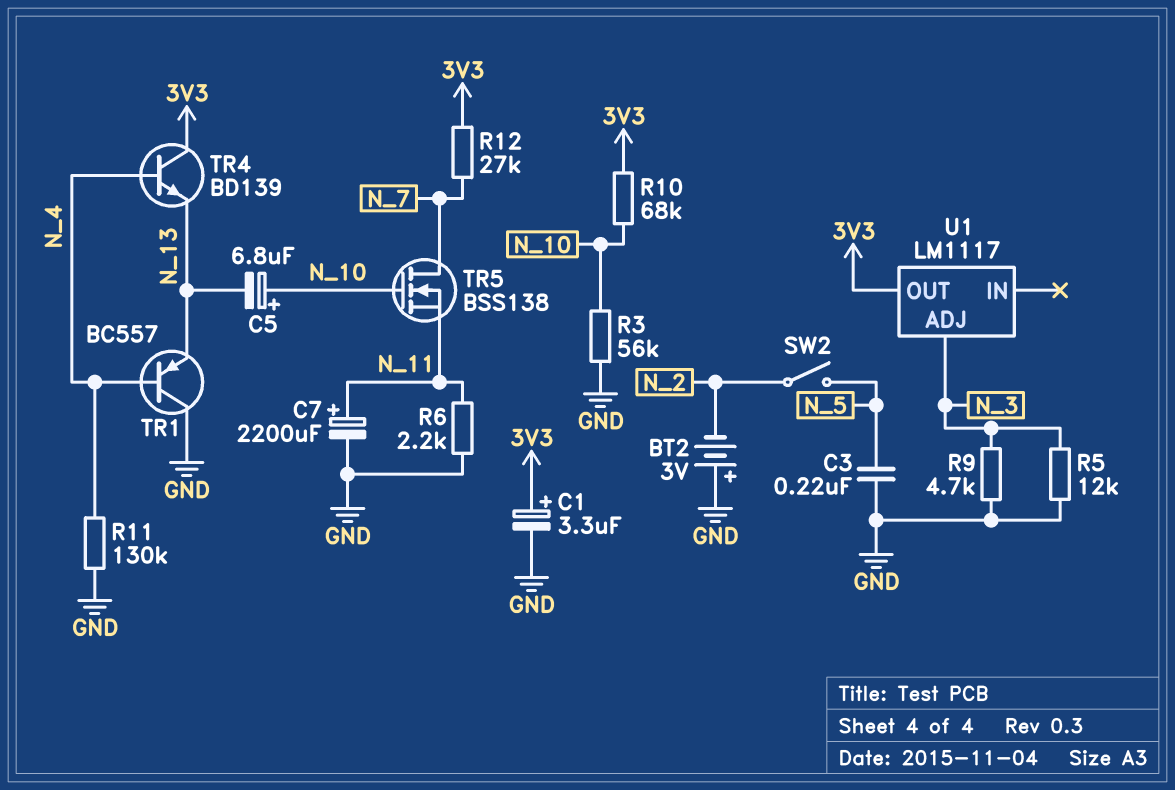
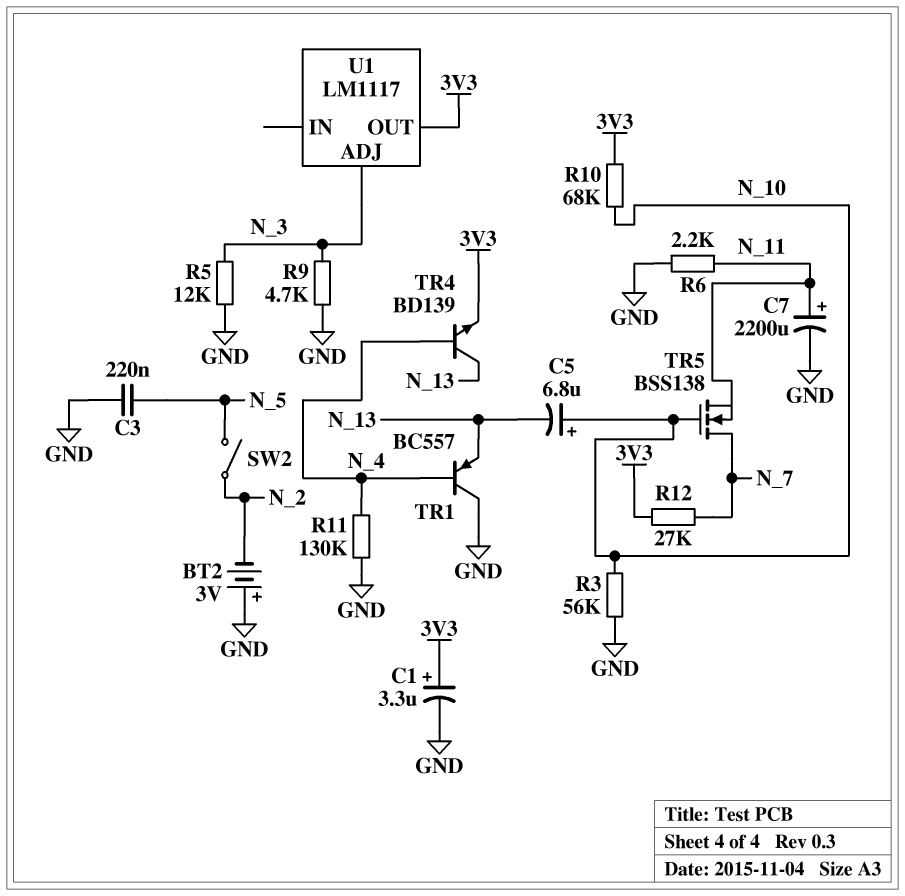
TR4: NPN BD139 (B N_4, C 3V3, E N_13) -> NPN BD139 (B N_4, C N_13, E 3V3)

